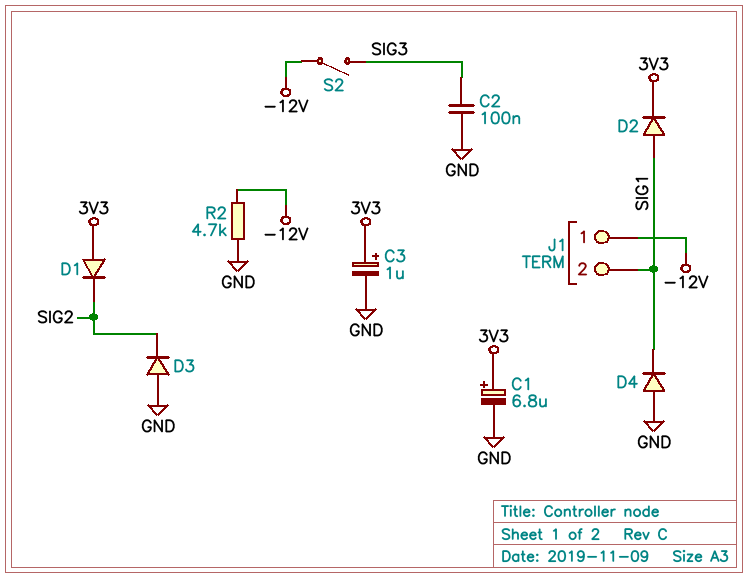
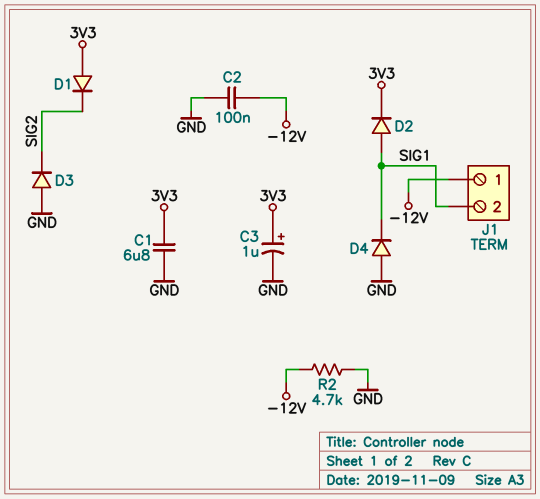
C1: 6.8uF (plus 3V3, minus GND) -> 6.8uF (3V3, GND)
C2: 100nF (GND, SIG3) -> 100nF (-12V, GND)
S2: switch (-12V, SIG3) -> none

